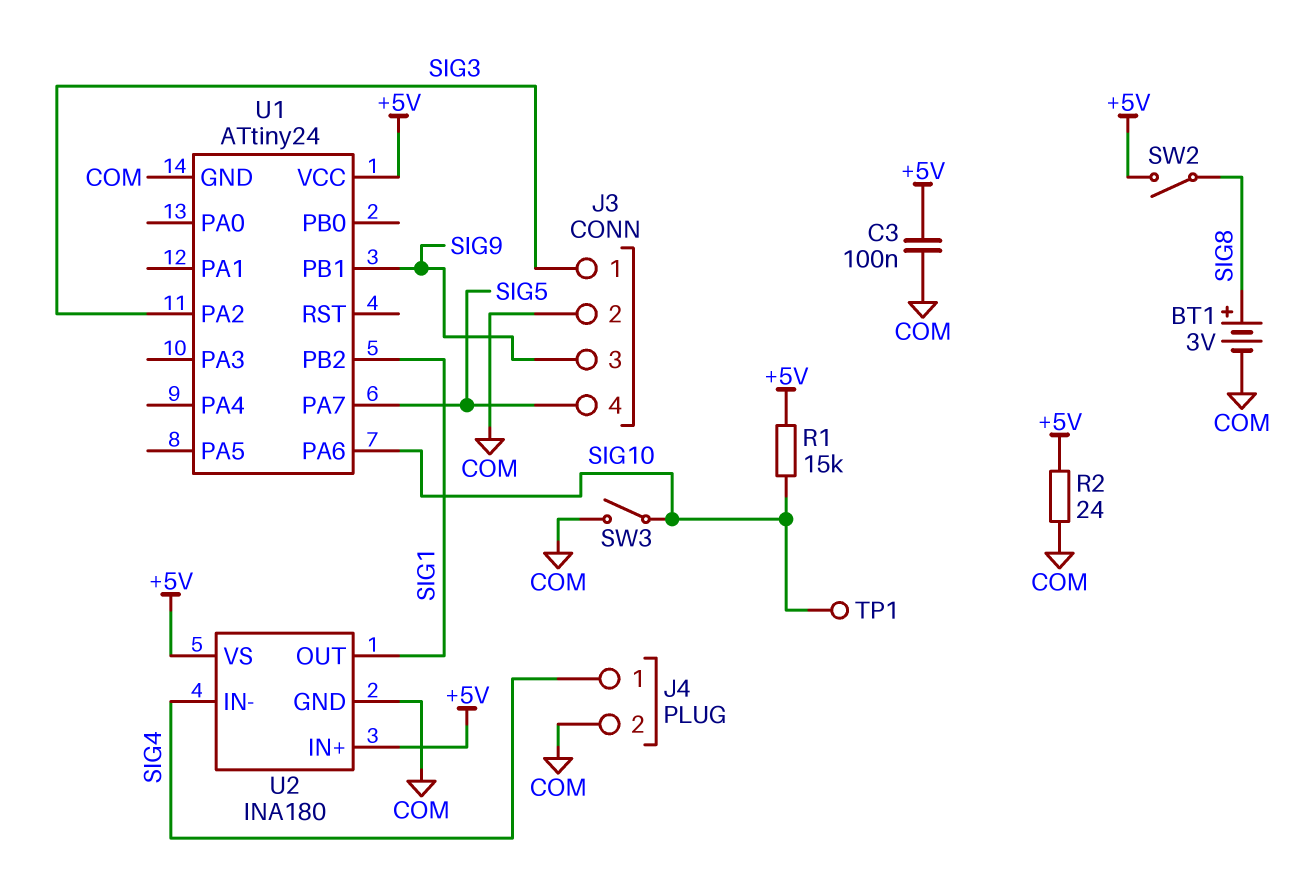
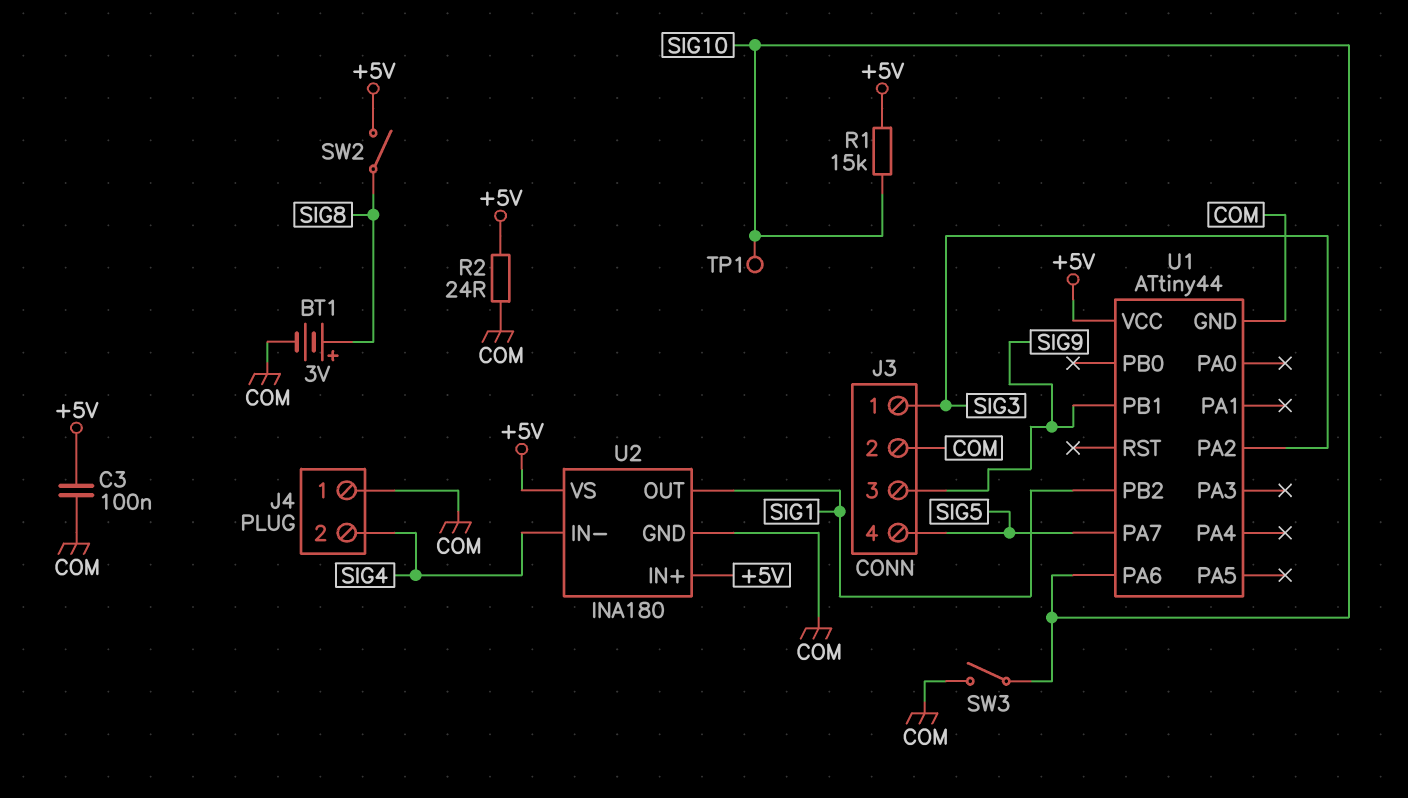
J4 pin 1: SIG4 -> COM
J4 pin 2: COM -> SIG4
U1: ATtiny24 -> ATtiny44

